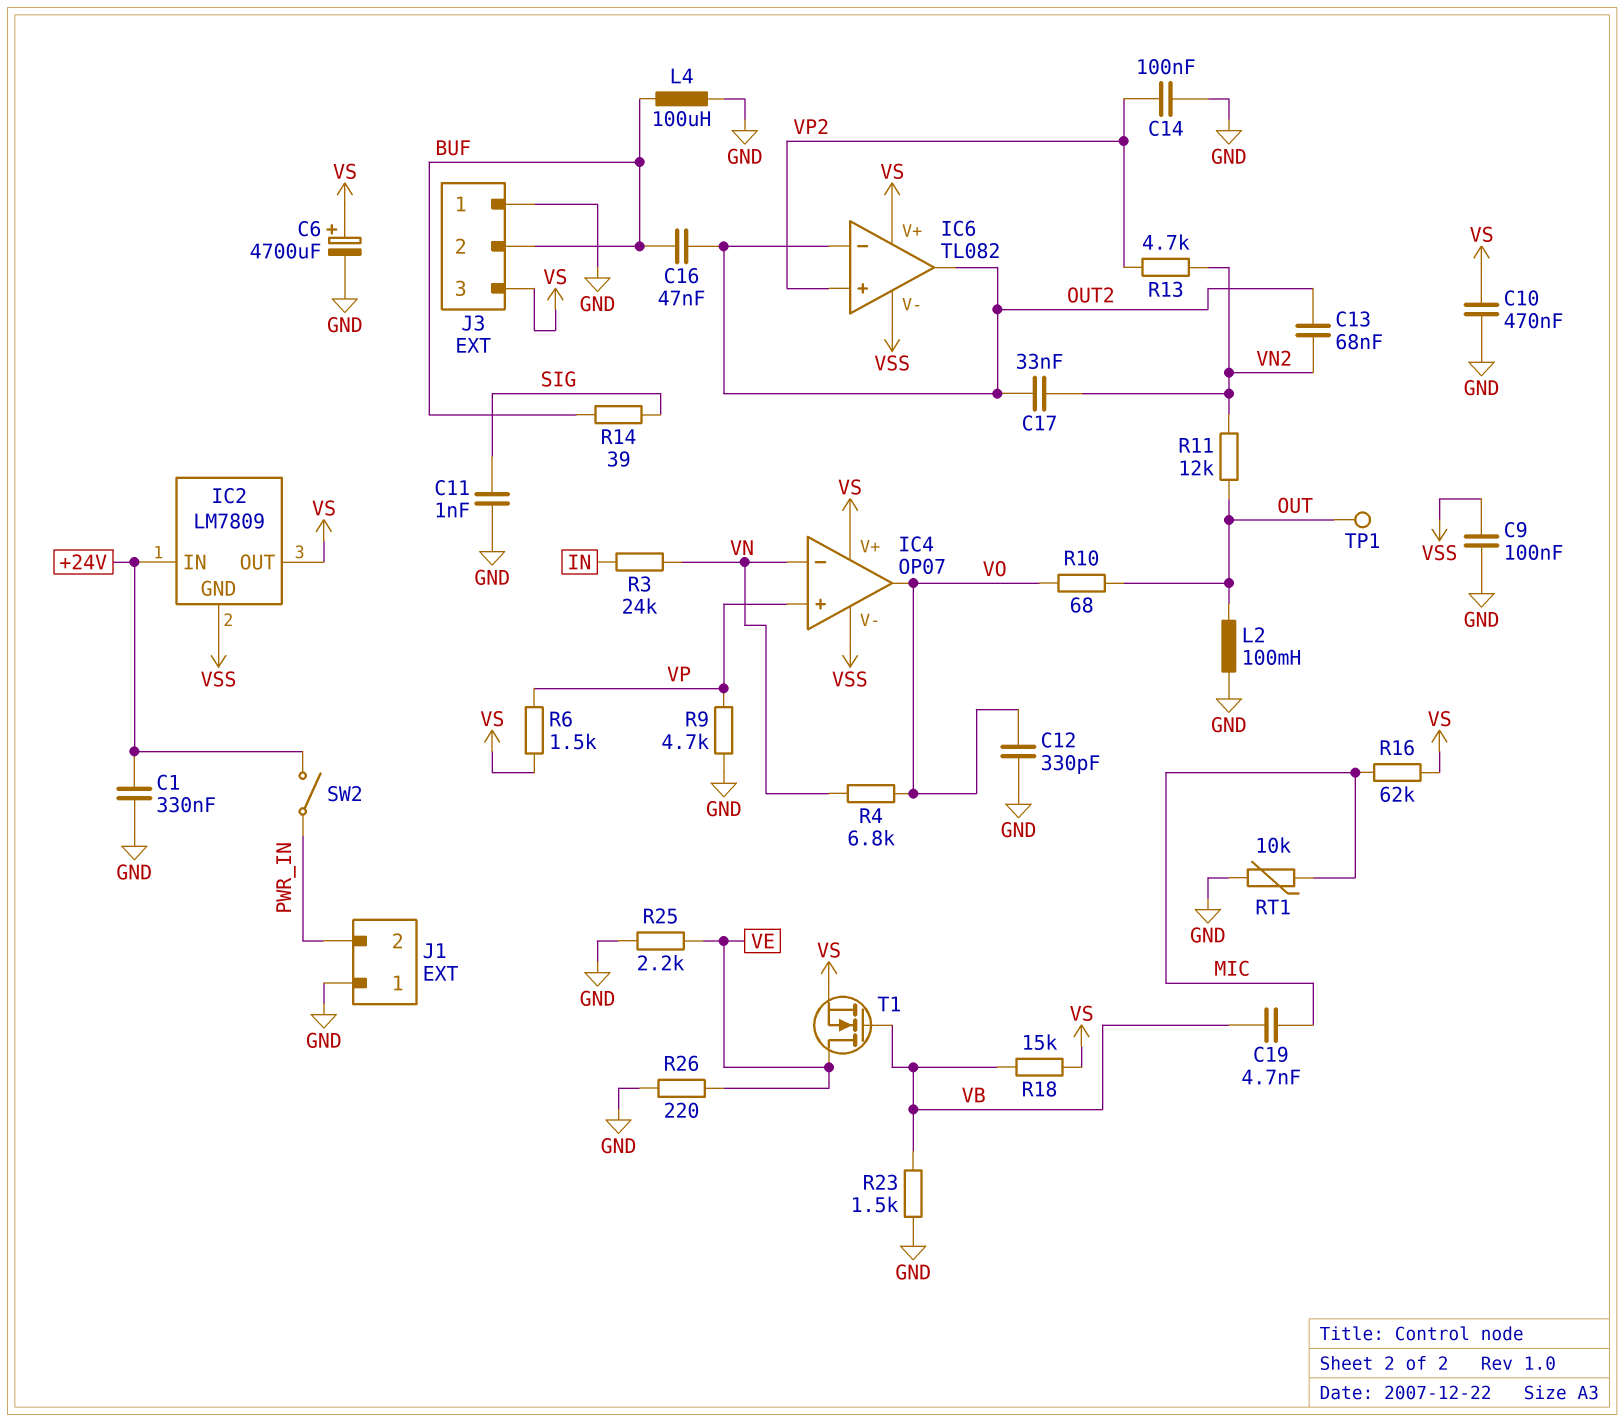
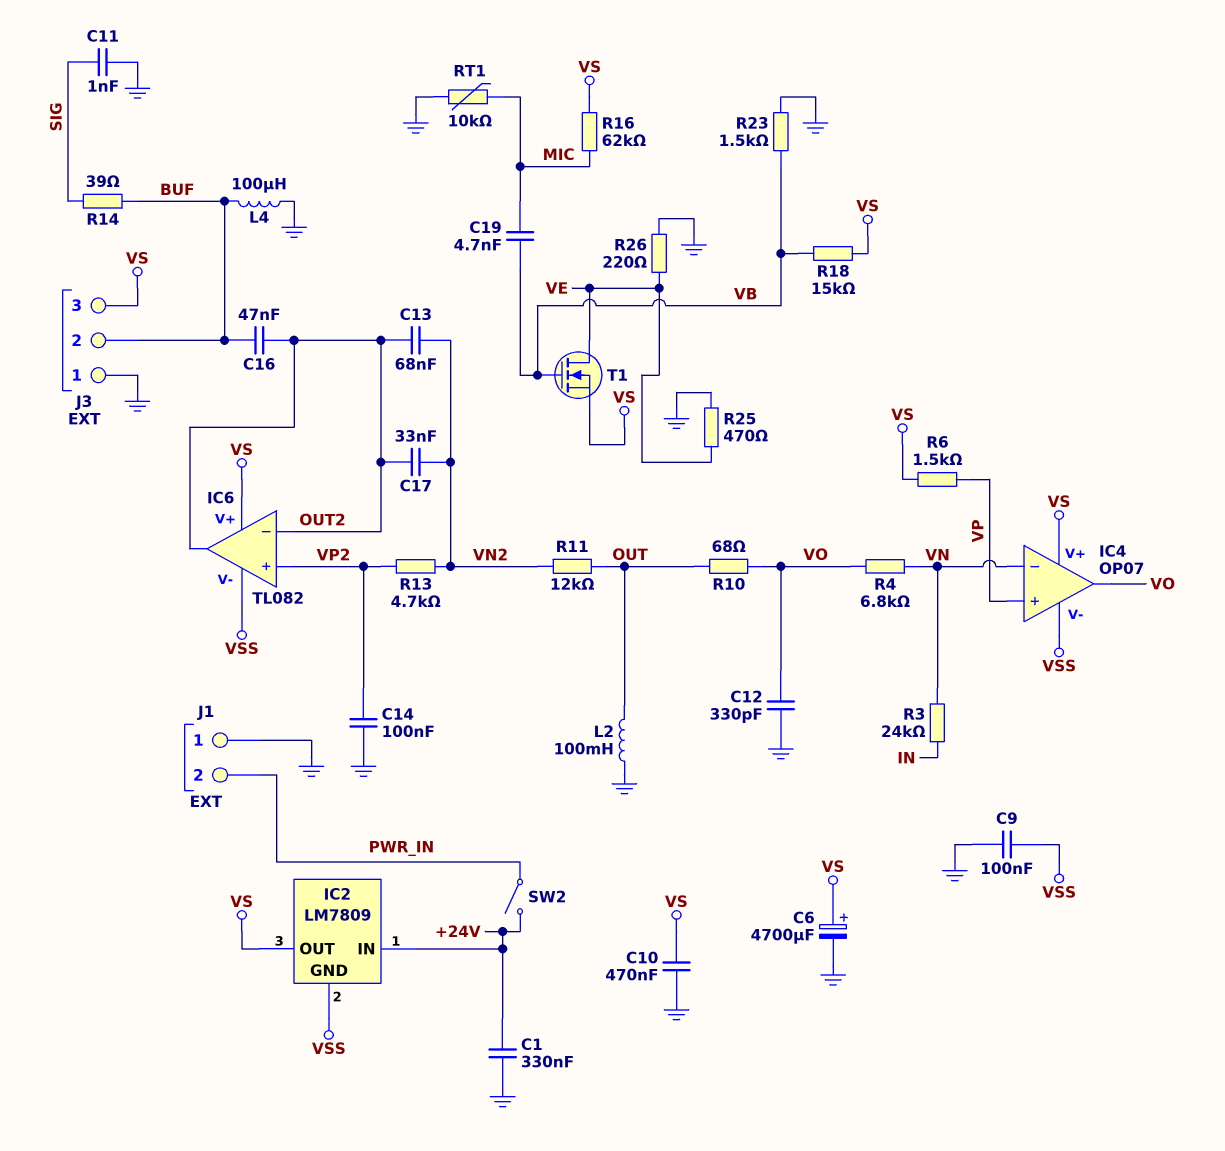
R9: 4.7k (GND, VP) -> none
R25: 2.2k (GND, VE) -> 470 (GND, VE)
TP1: test point (OUT) -> none

